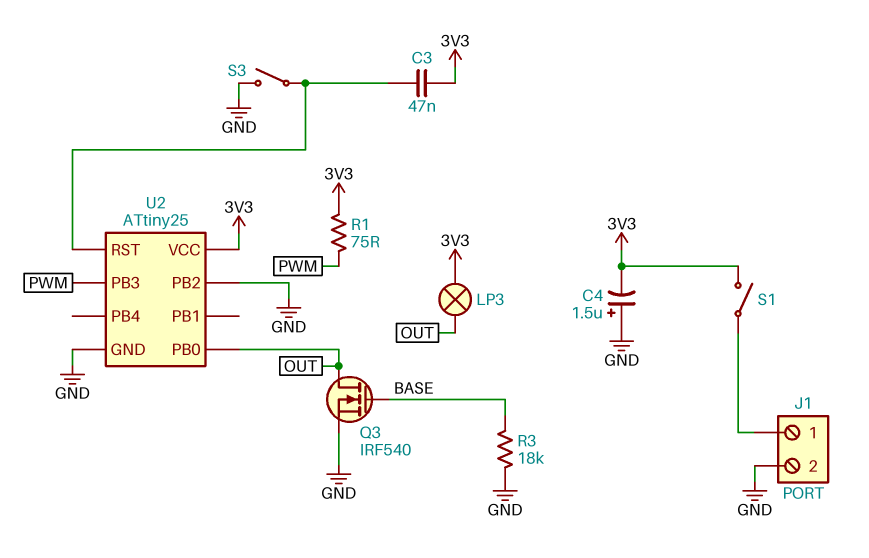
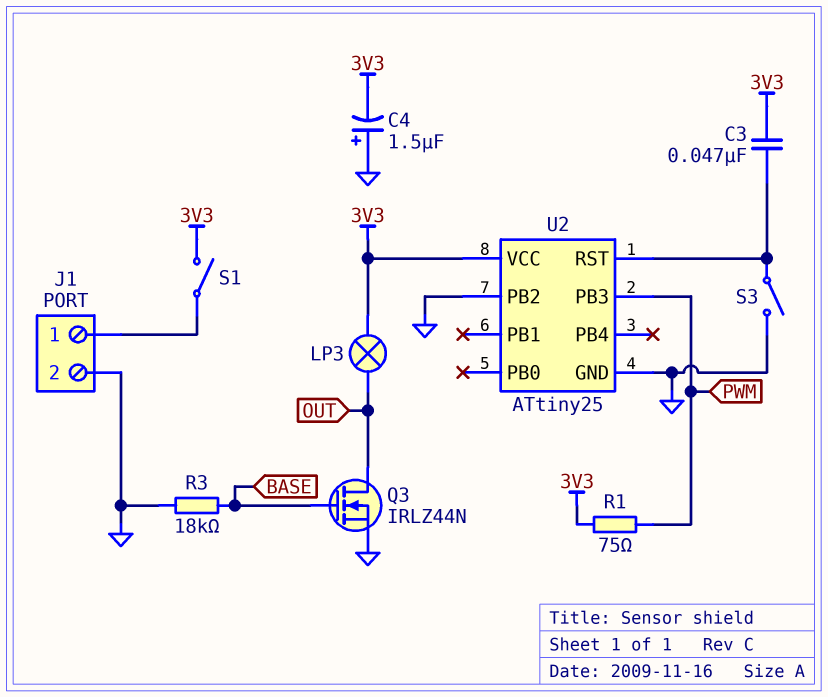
Q3: NMOS IRF540 (G BASE, D OUT, S GND) -> NMOS IRLZ44N (G BASE, D OUT, S GND)
U2 pin PB0: OUT -> none

